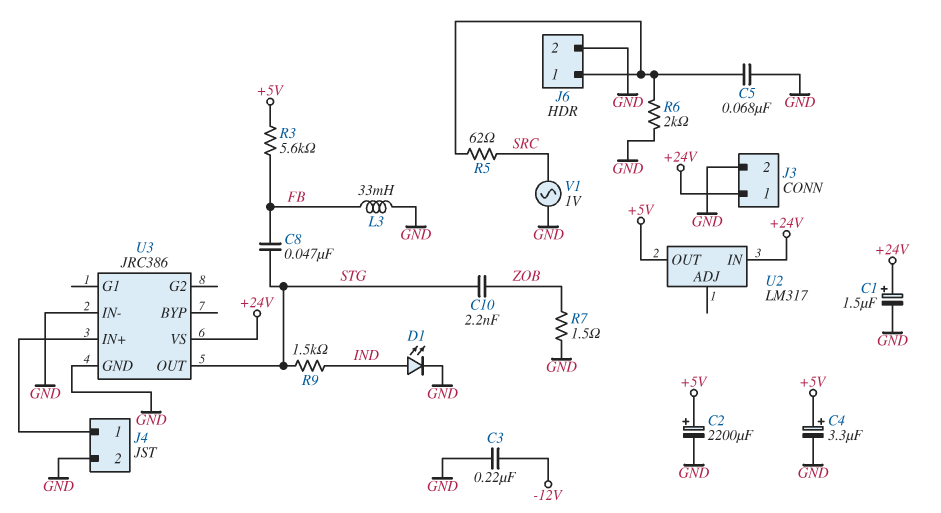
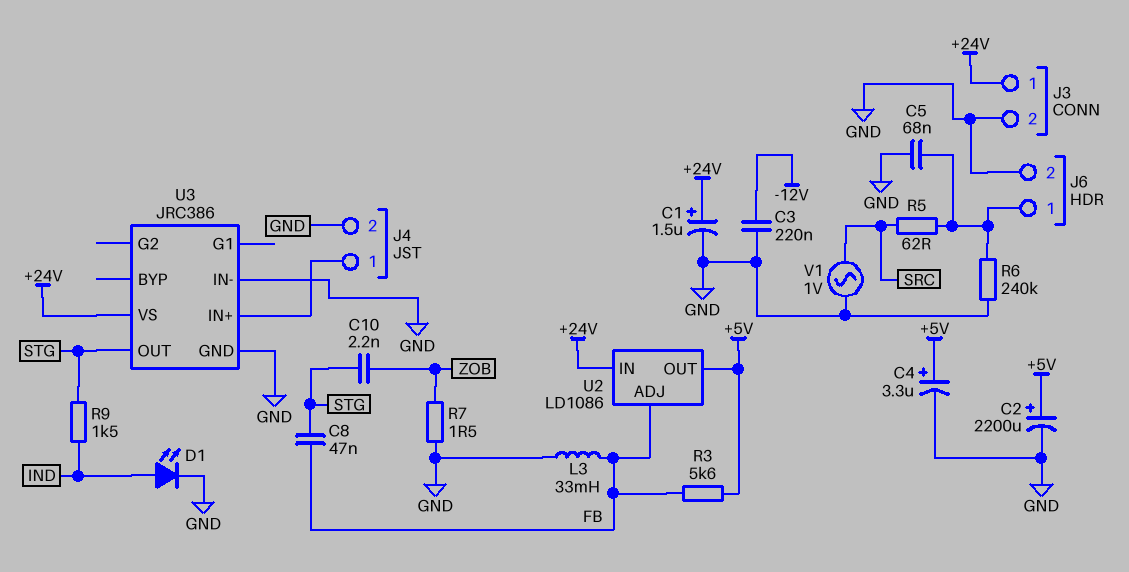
R6: 2k (GND, J6/1) -> 240k (GND, J6/1)
U2: LM317 -> LD1086
U2 pin ADJ: none -> FB

